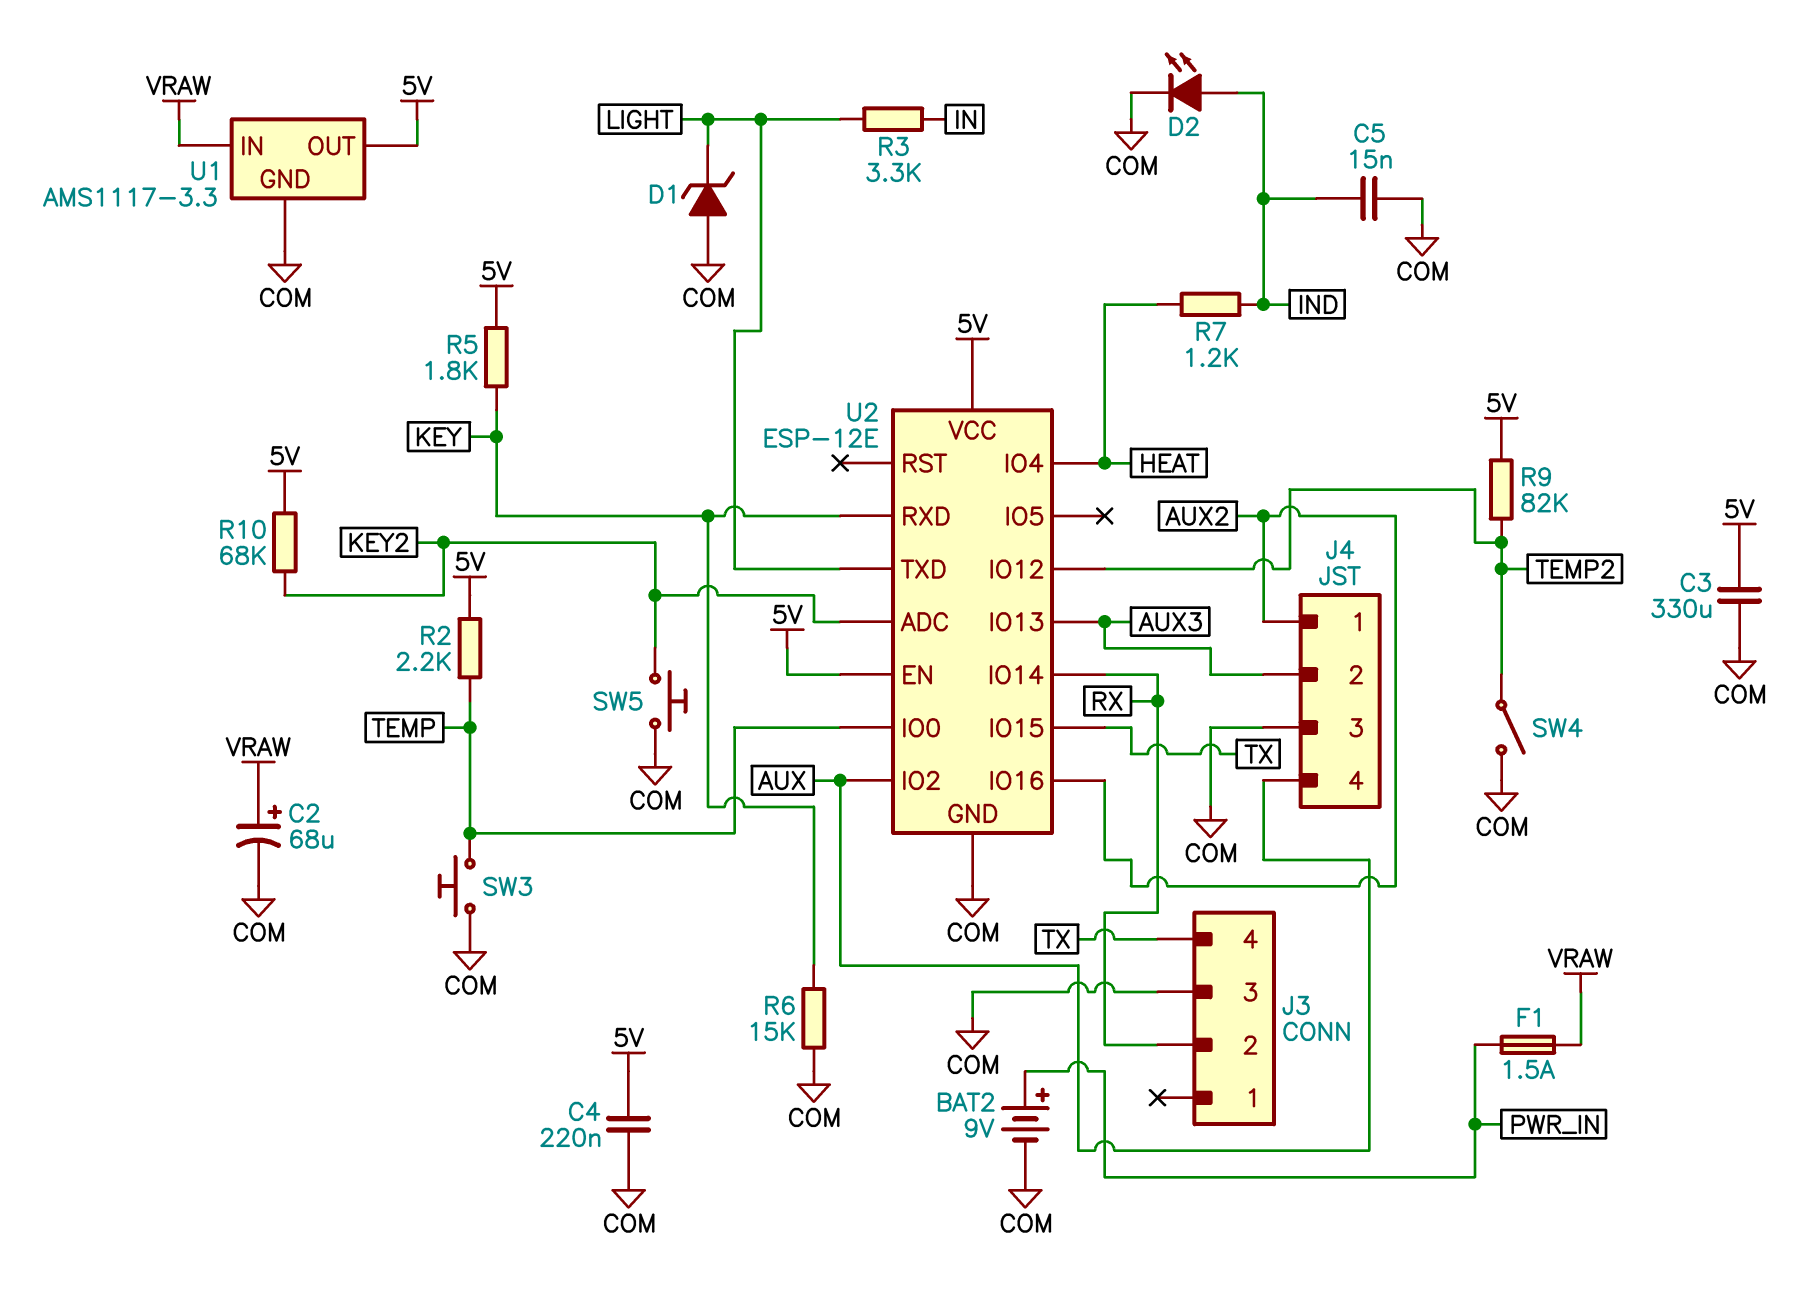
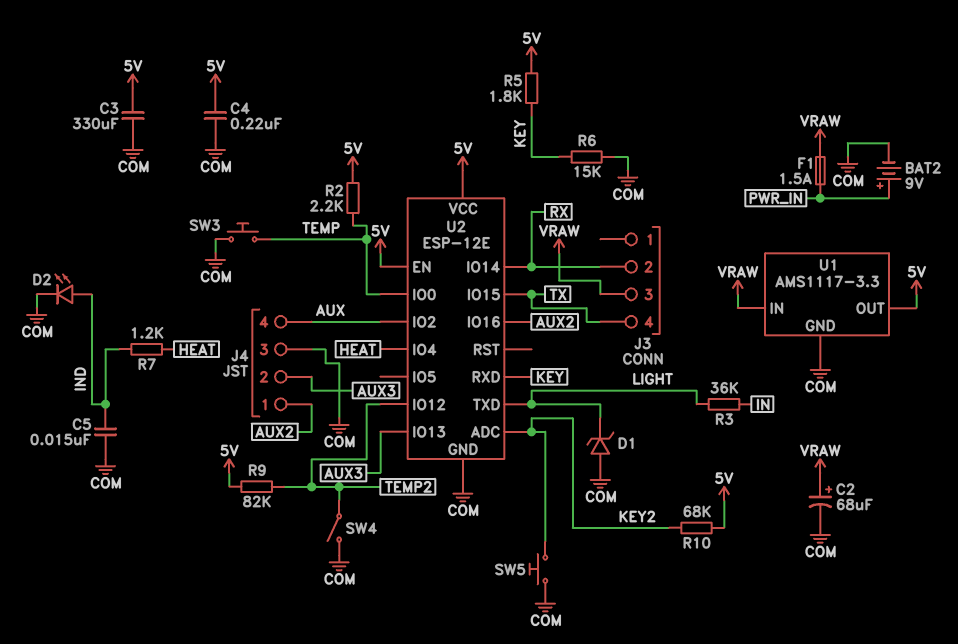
J3 pin 3: COM -> VRAW
R3: 3.3k (IN, LIGHT) -> 36k (IN, LIGHT)

